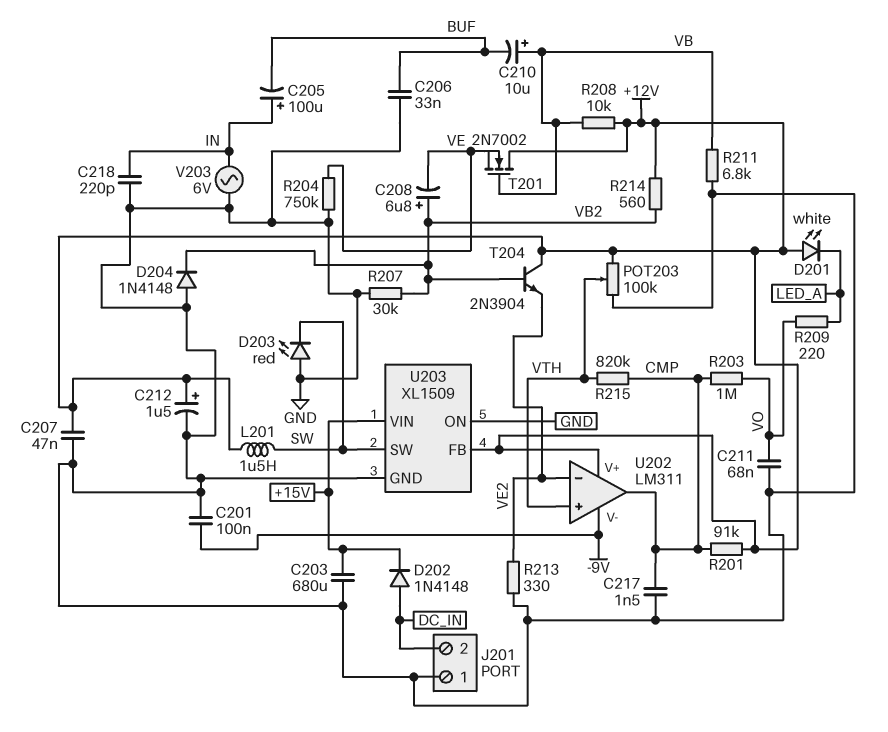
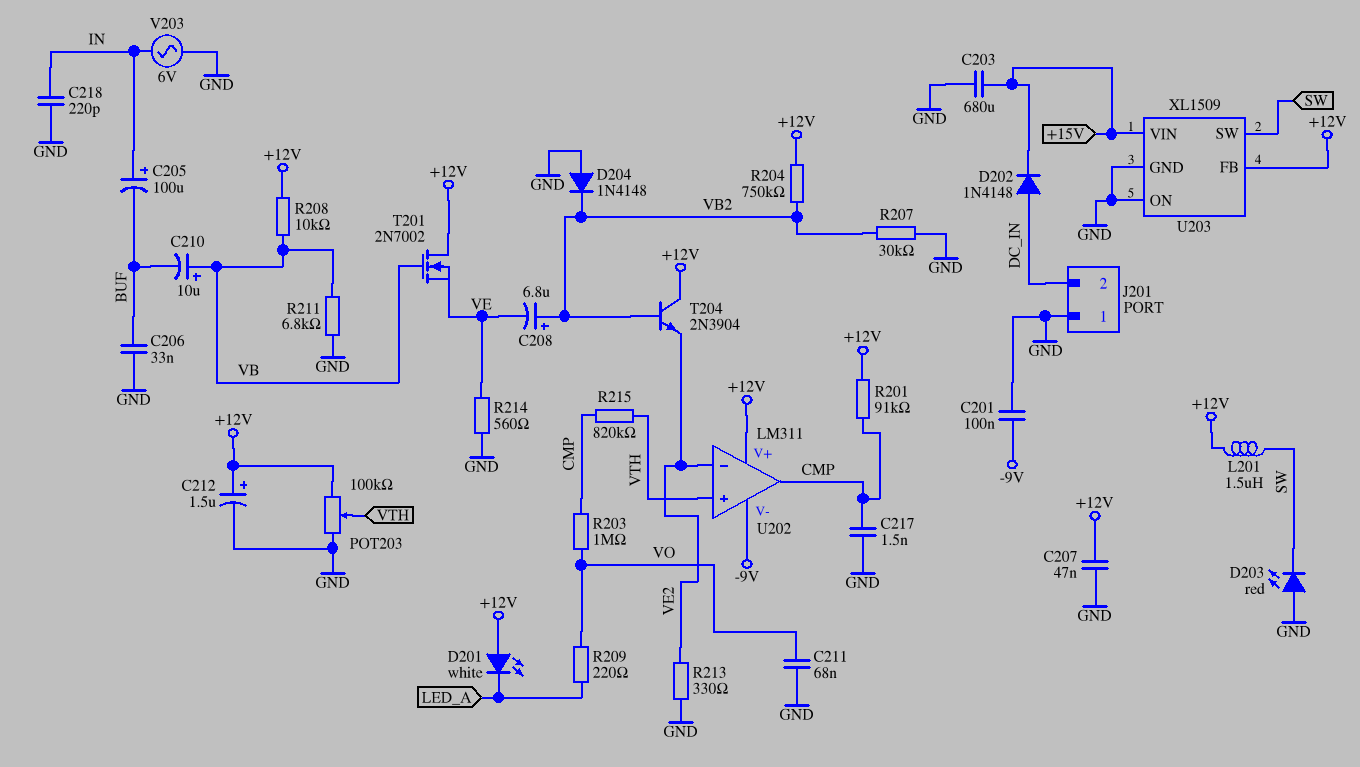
R204: 750k (GND, VE) -> 750k (+12V, VB2)
R214: 560 (+12V, VB2) -> 560 (GND, VE)

